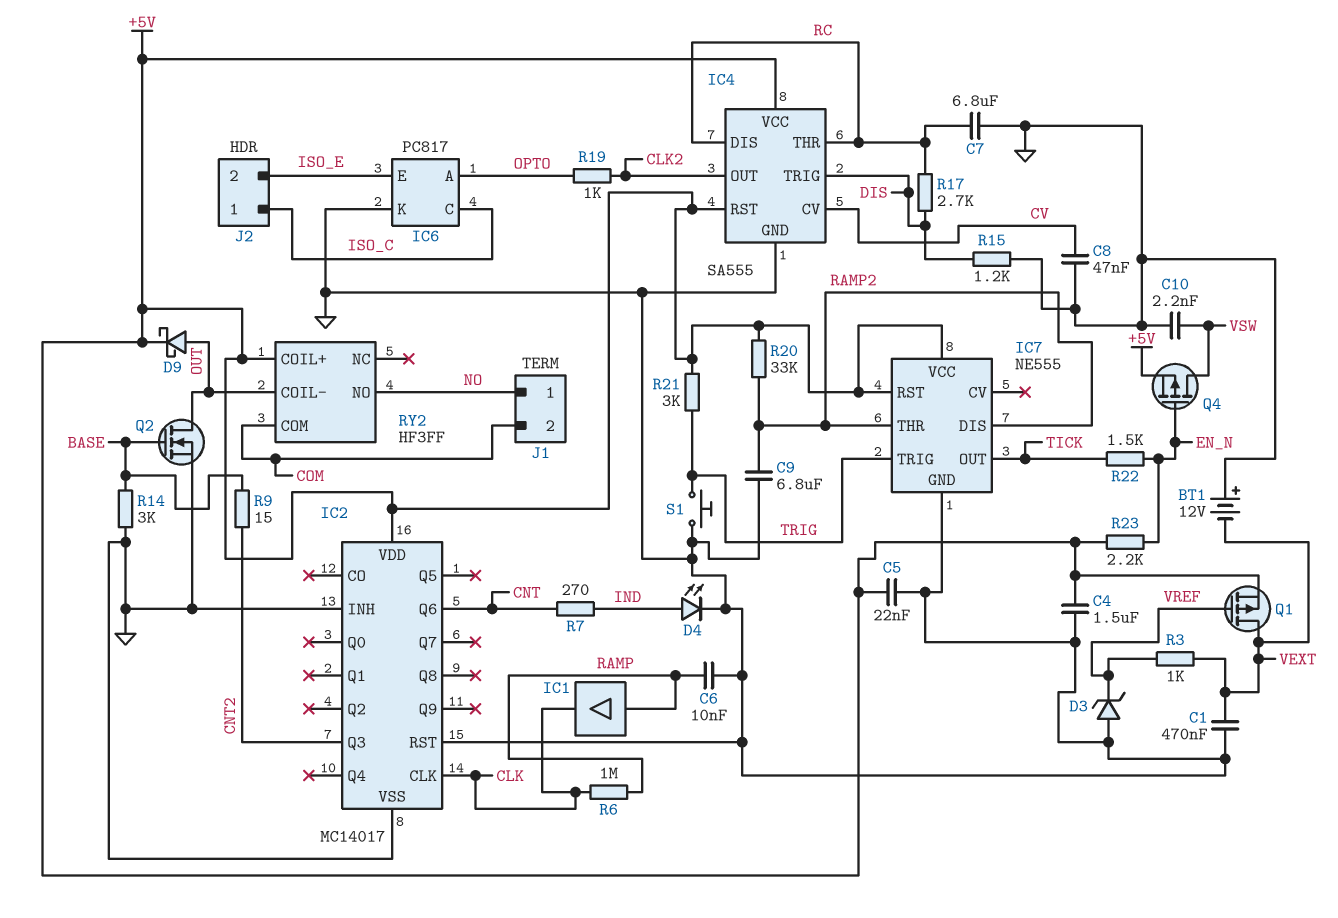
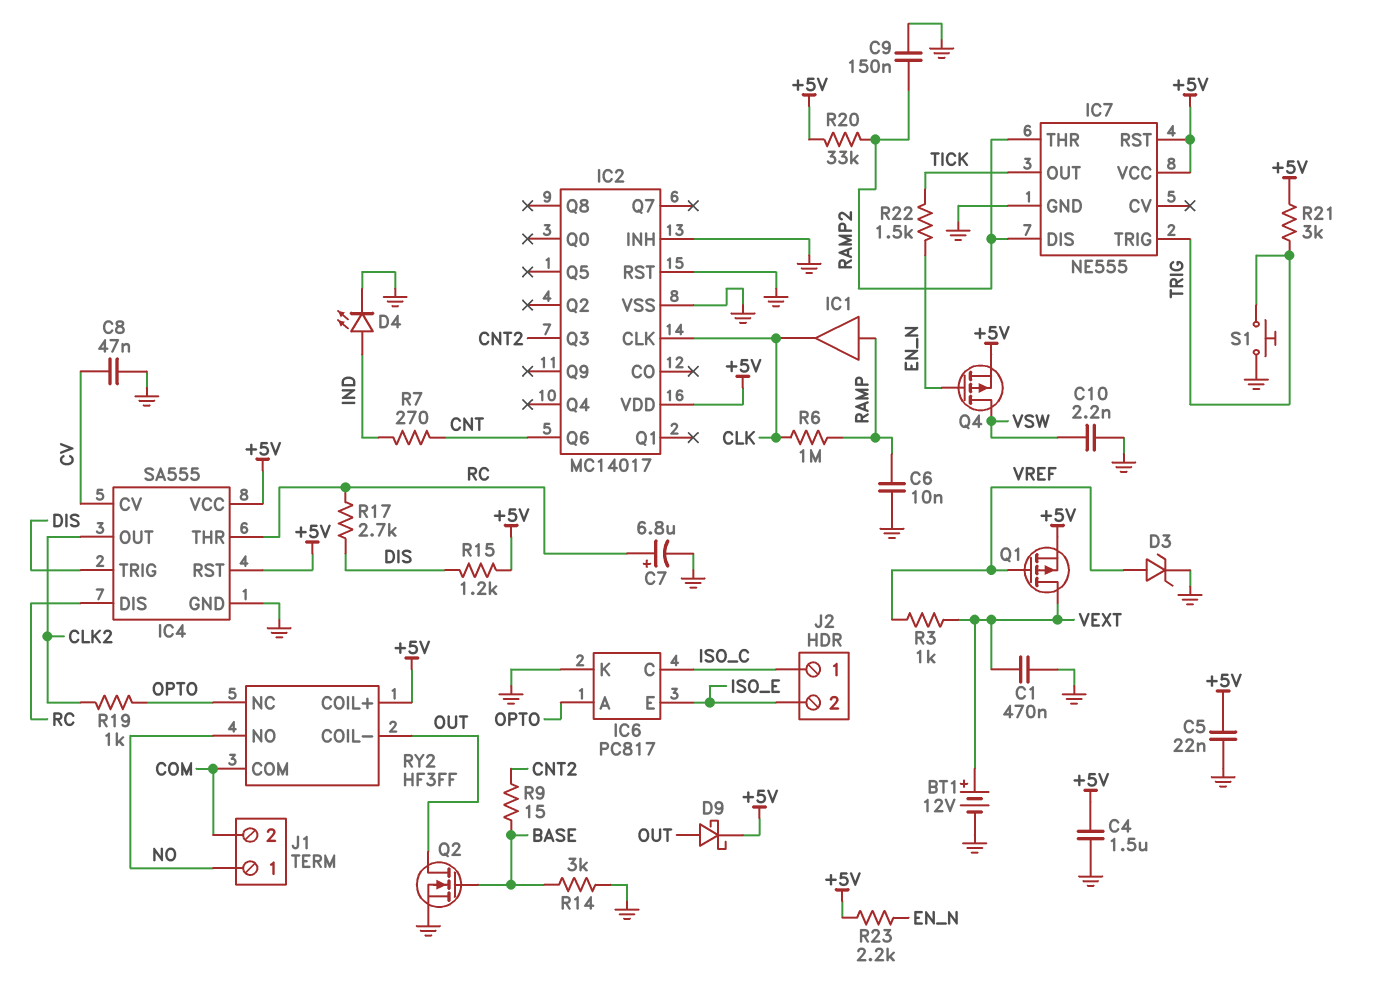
BT1: 12V (plus GND, minus VEXT) -> 12V (plus VEXT, minus GND)
C7: 6.8uF (GND, RC) -> 6.8uF (plus RC, minus GND)
C9: 6.8uF (GND, RAMP2) -> 150nF (GND, RAMP2)
D3: zener (A GND, K VREF) -> zener (A VREF, K GND)
R15: 1.2k (DIS, GND) -> 1.2k (+5V, DIS)
RY2 pin NC: none -> OPTO

